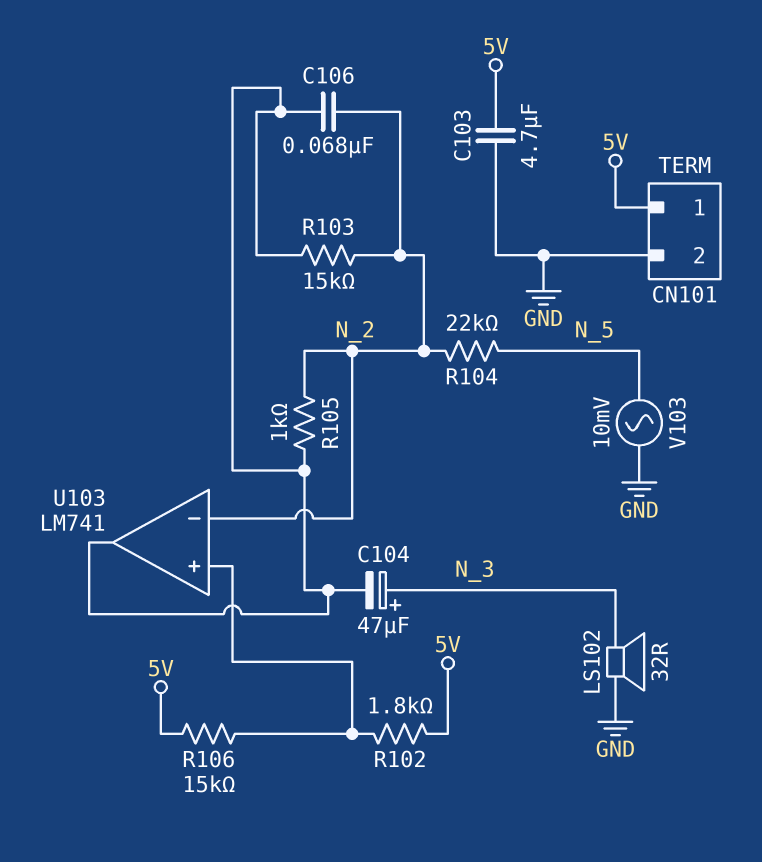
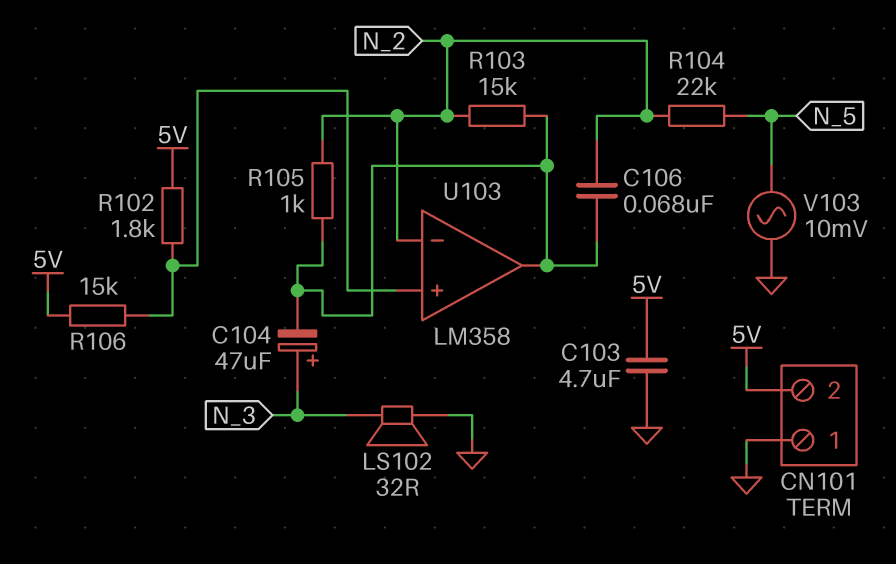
CN101 pin 1: 5V -> GND
CN101 pin 2: GND -> 5V
U103: LM741 -> LM358

